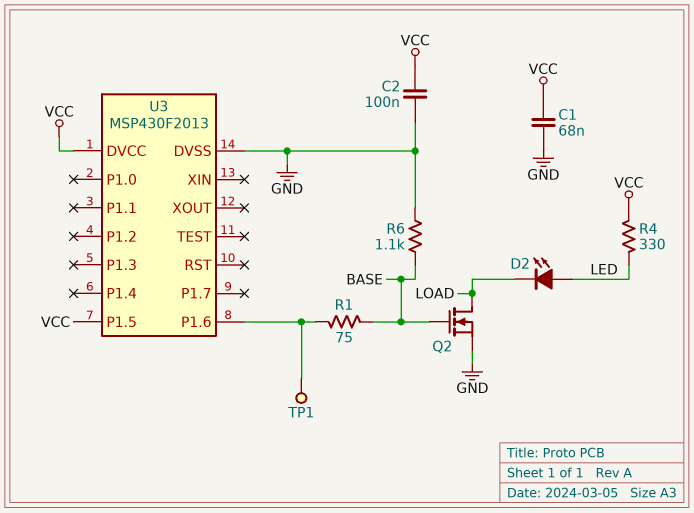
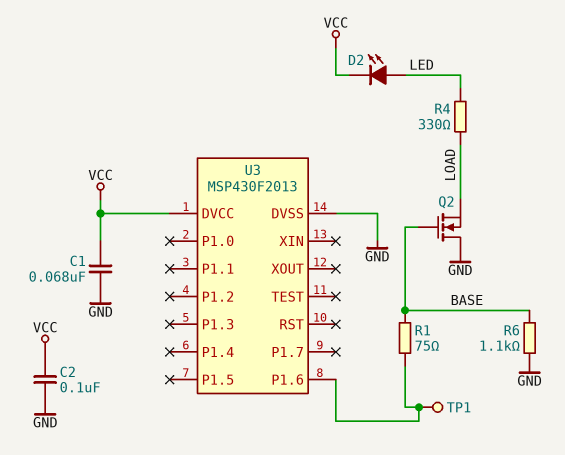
D2: LED (A LED, K LOAD) -> LED (A LED, K VCC)
Q2: NMOS (G BASE, D LOAD, S GND) -> NMOS (G BASE, D GND, S LOAD)
R4: 330 (LED, VCC) -> 330 (LED, LOAD)
U3 pin P1.5: VCC -> none

